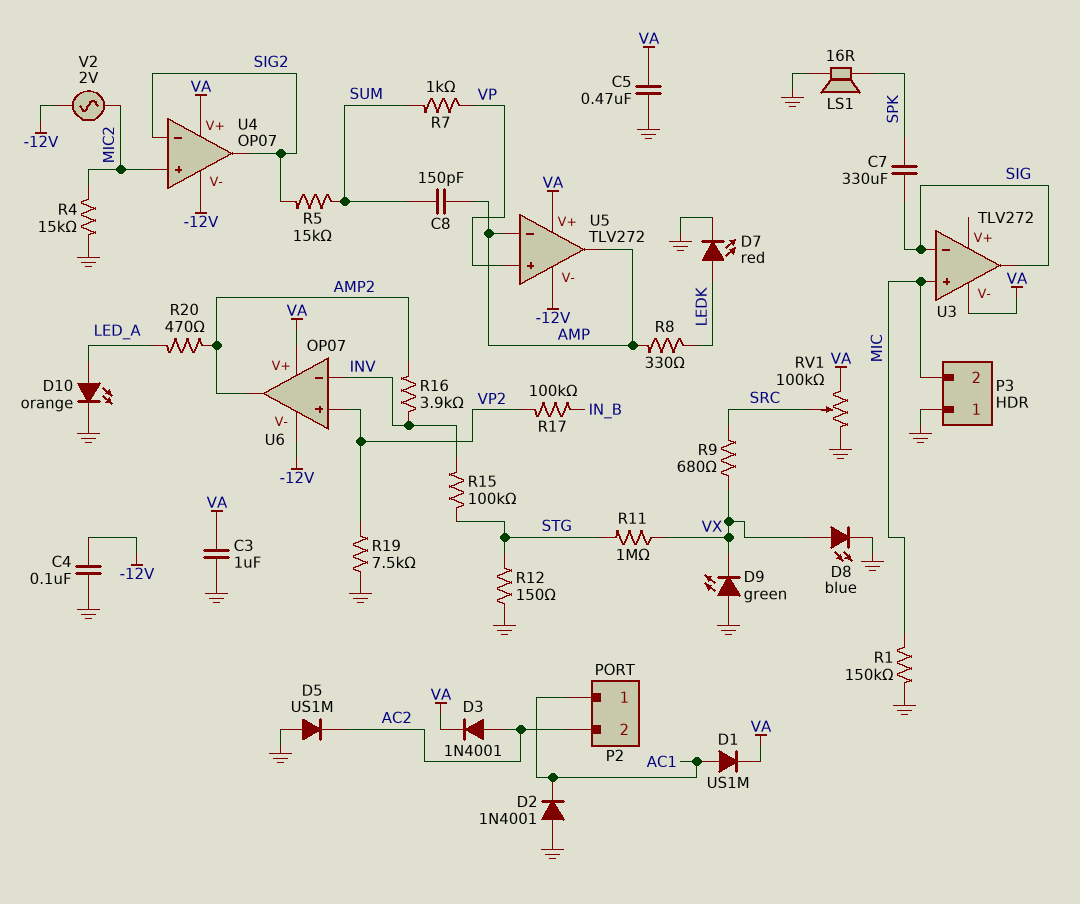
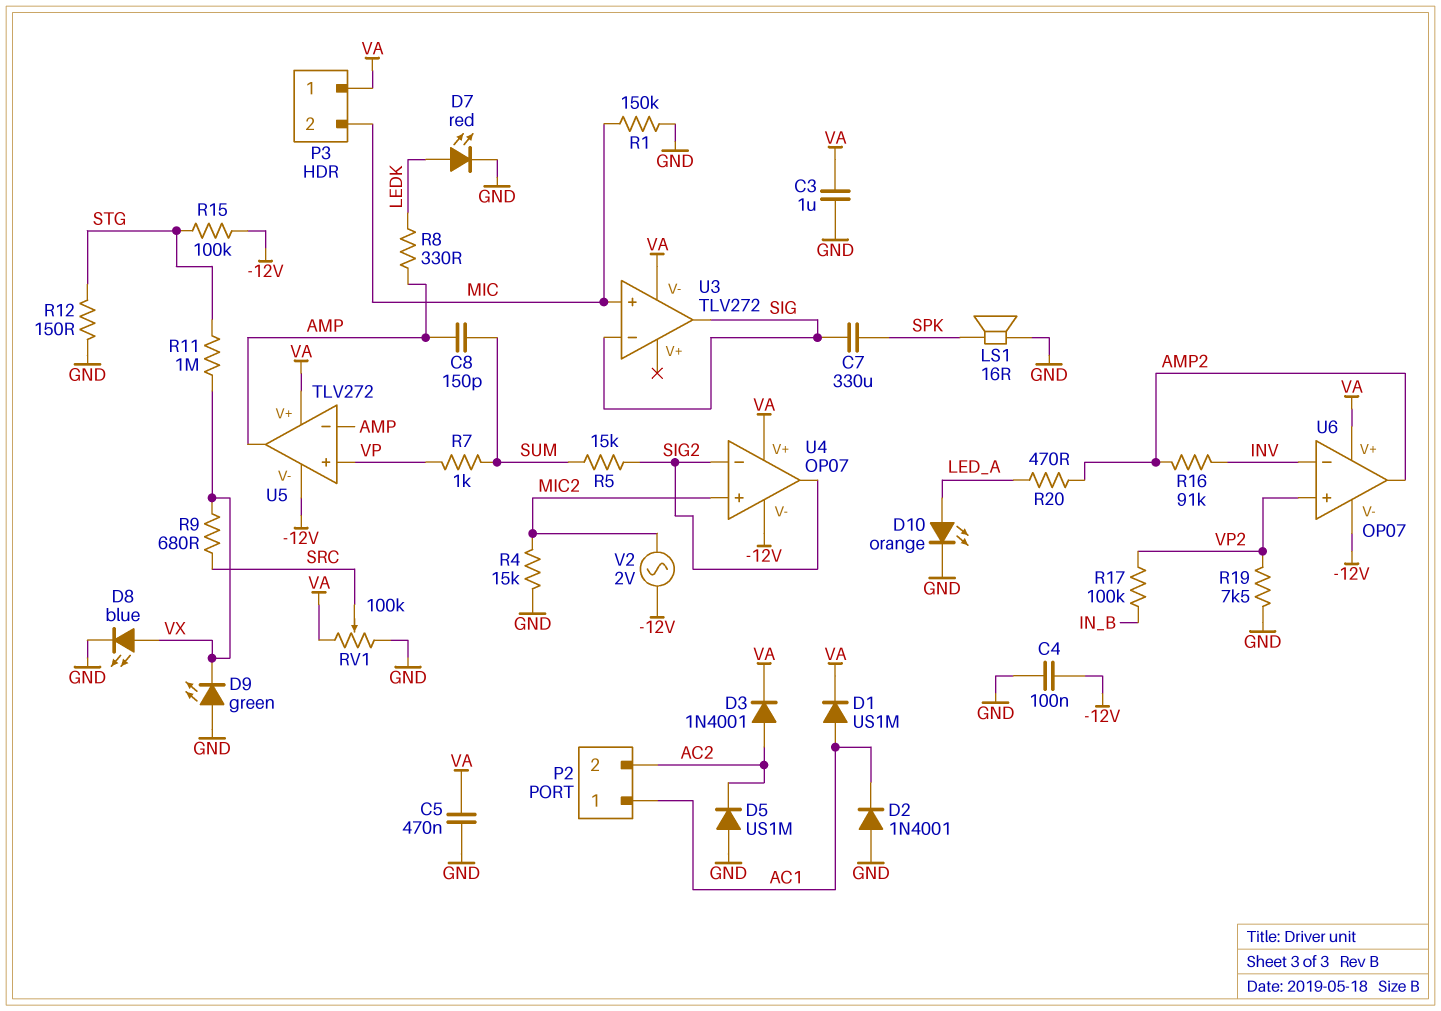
P3 pin 1: GND -> VA
R15: 100k (INV, STG) -> 100k (-12V, STG)
R16: 3.9k (AMP2, INV) -> 91k (AMP2, INV)

